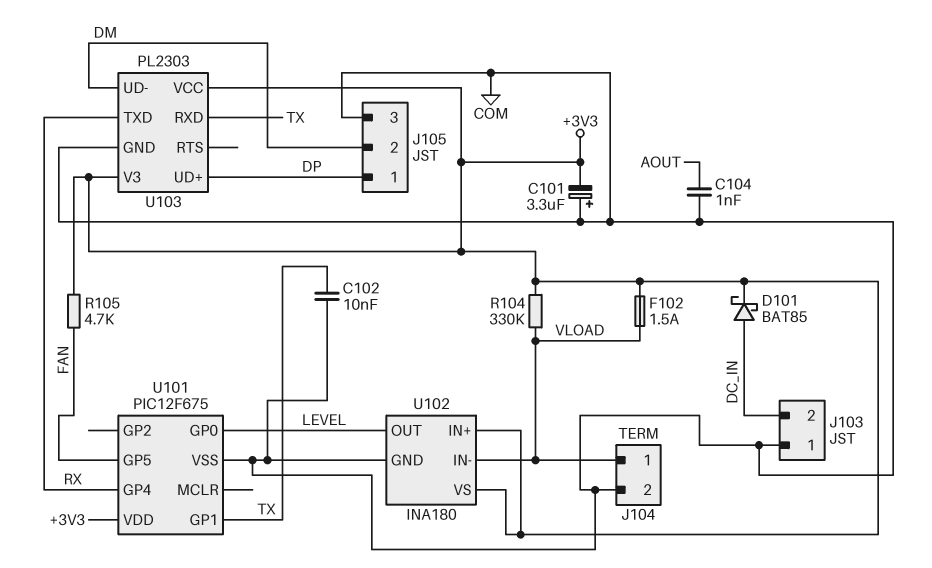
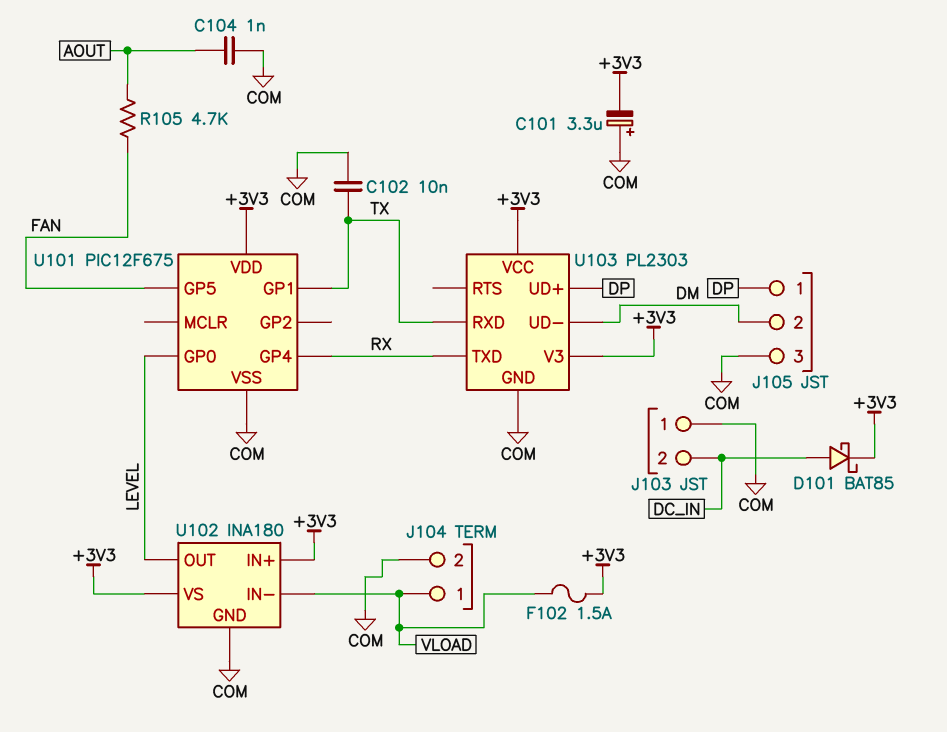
R104: 330k (+3V3, VLOAD) -> none
R105: 4.7k (+3V3, FAN) -> 4.7k (AOUT, FAN)

